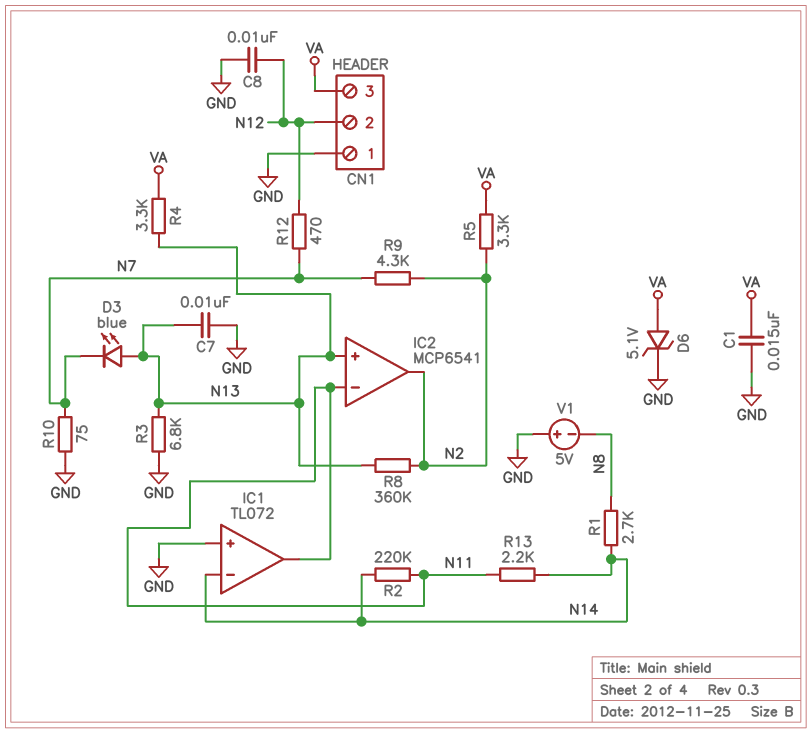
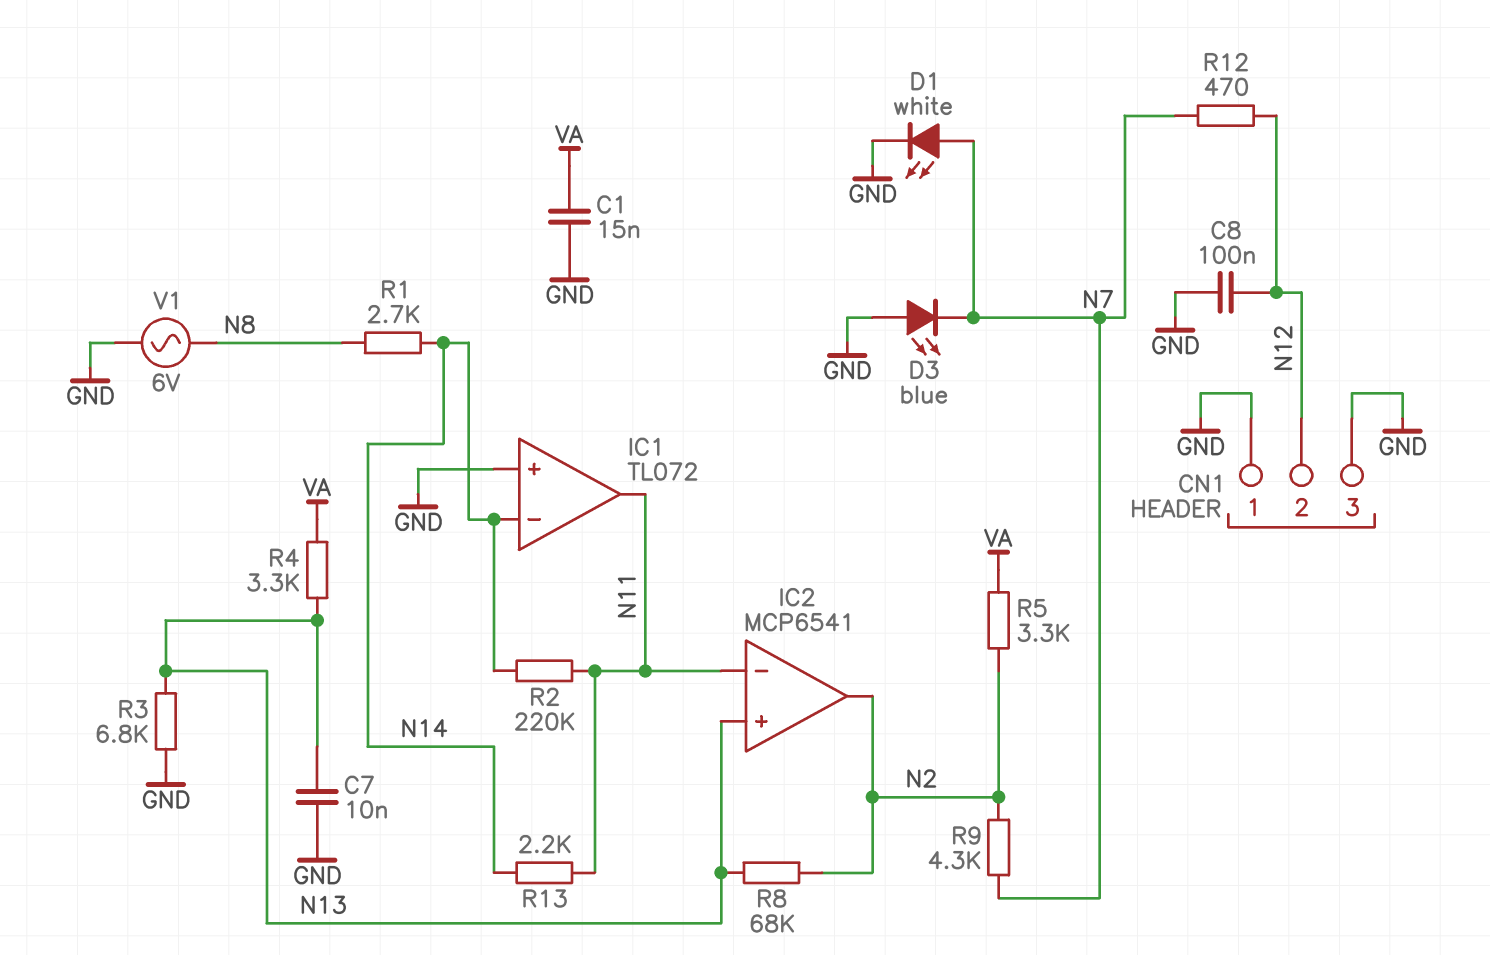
C8: 10nF (GND, N12) -> 100nF (GND, N12)
CN1 pin 3: VA -> GND
D1: none -> LED white (A N7, K GND)
D3: LED blue (A N13, K N7) -> LED blue (A GND, K N7)
D6: zener 5.1V (A VA, K GND) -> none
R8: 360k (N2, N13) -> 68k (N2, N13)
R10: 75 (GND, N7) -> none
V1: 5V (plus GND, minus N8) -> AC 6V (GND, N8)

